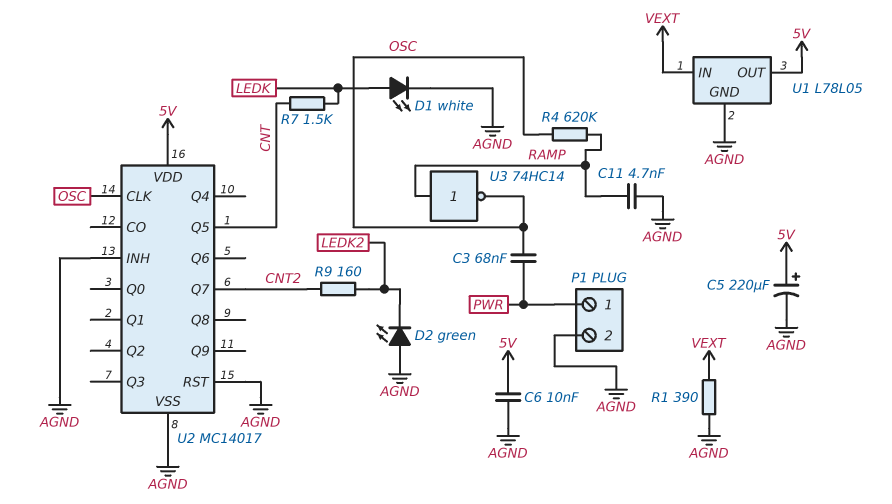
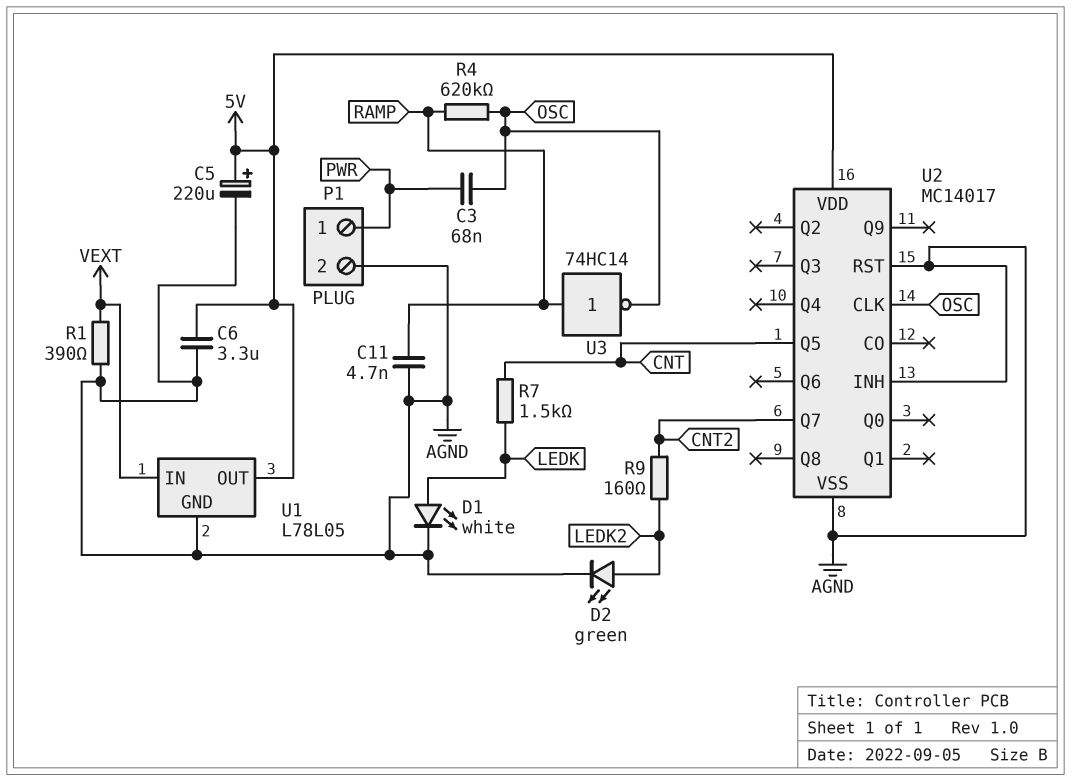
C6: 10nF (5V, AGND) -> 3.3uF (5V, AGND)
D2: LED green (A AGND, K LEDK2) -> LED green (A LEDK2, K AGND)

